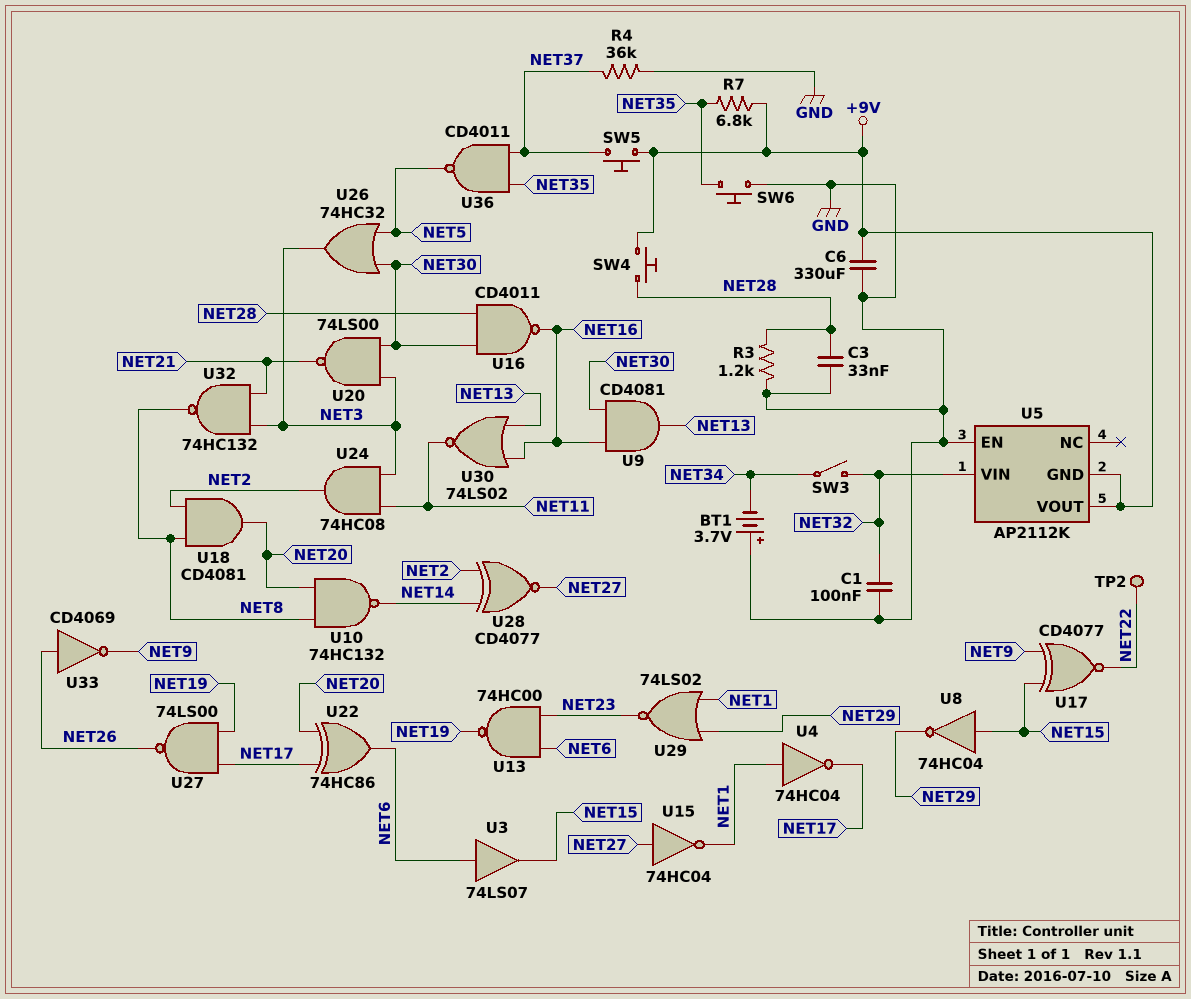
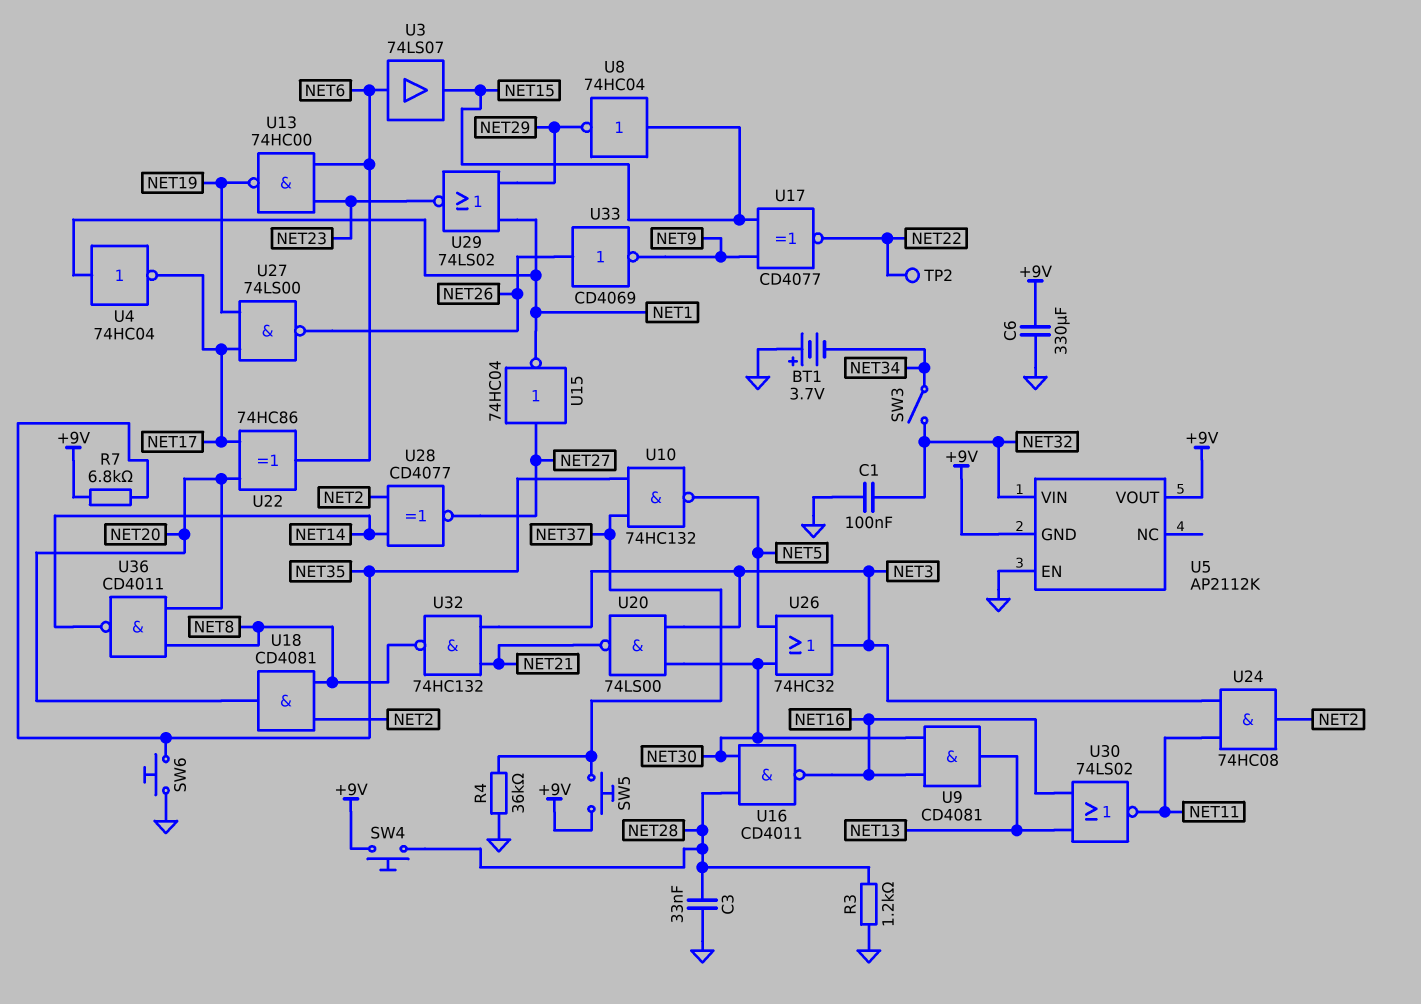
U10: NAND 74HC132 (in NET8, in NET20, out NET14) -> NAND 74HC132 (in NET35, in NET37, out NET5)
U36: NAND CD4011 (in NET35, in NET37, out NET5) -> NAND CD4011 (in NET8, in NET20, out NET14)

